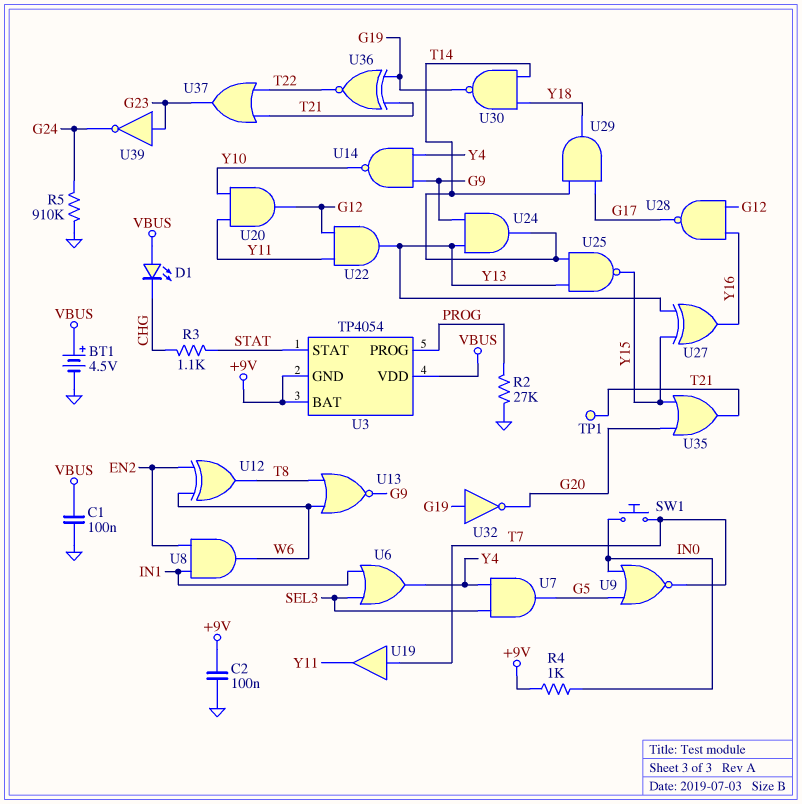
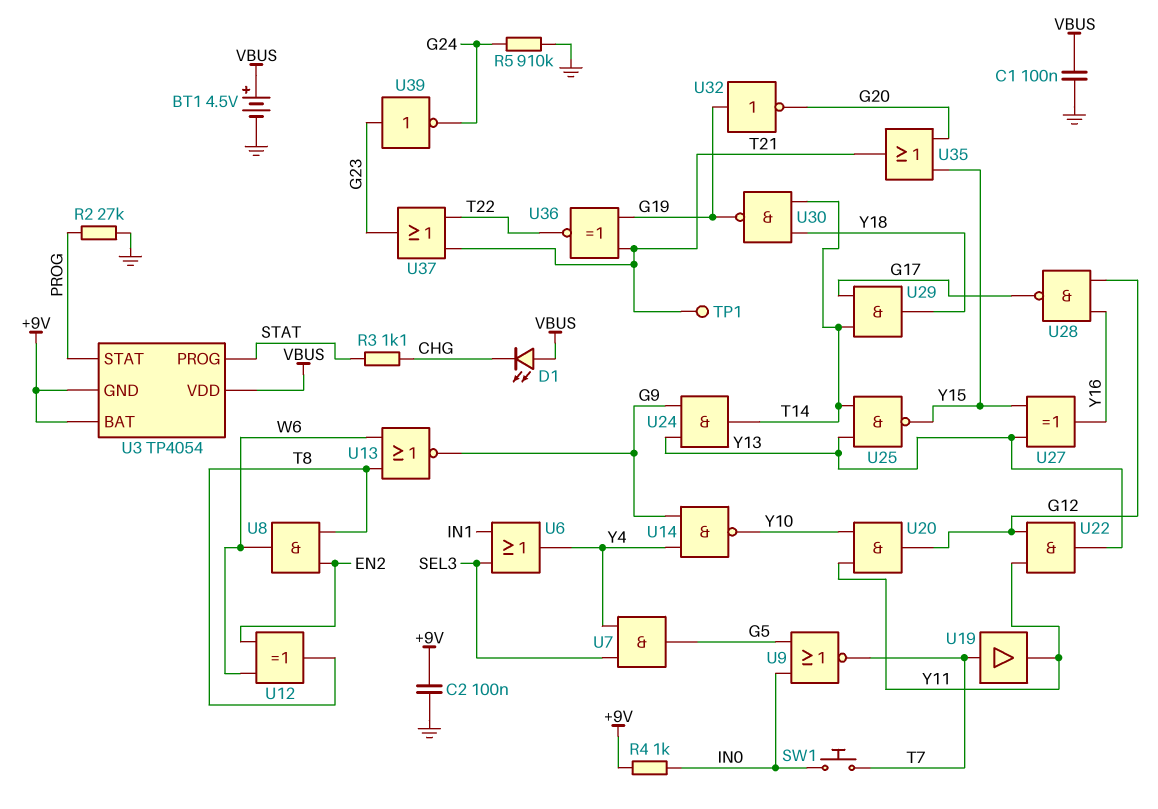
U3 pin PROG: PROG -> STAT
U3 pin STAT: STAT -> PROG
U8: AND (in EN2, in IN1, out W6) -> AND (in EN2, in T8, out W6)

